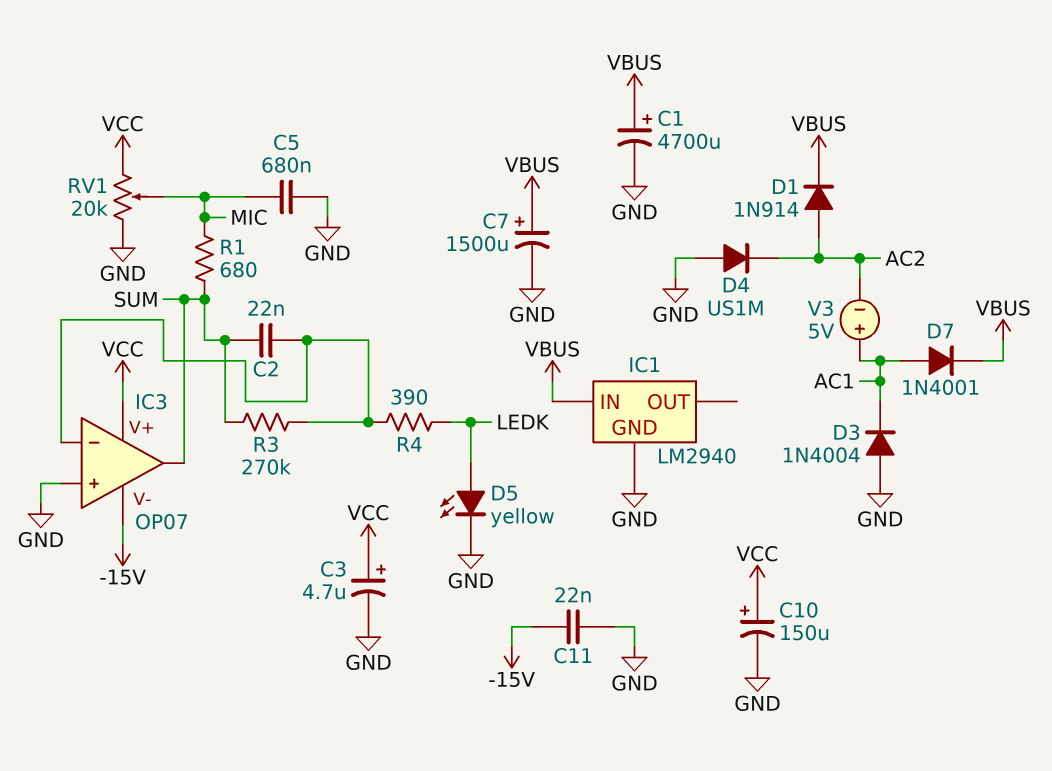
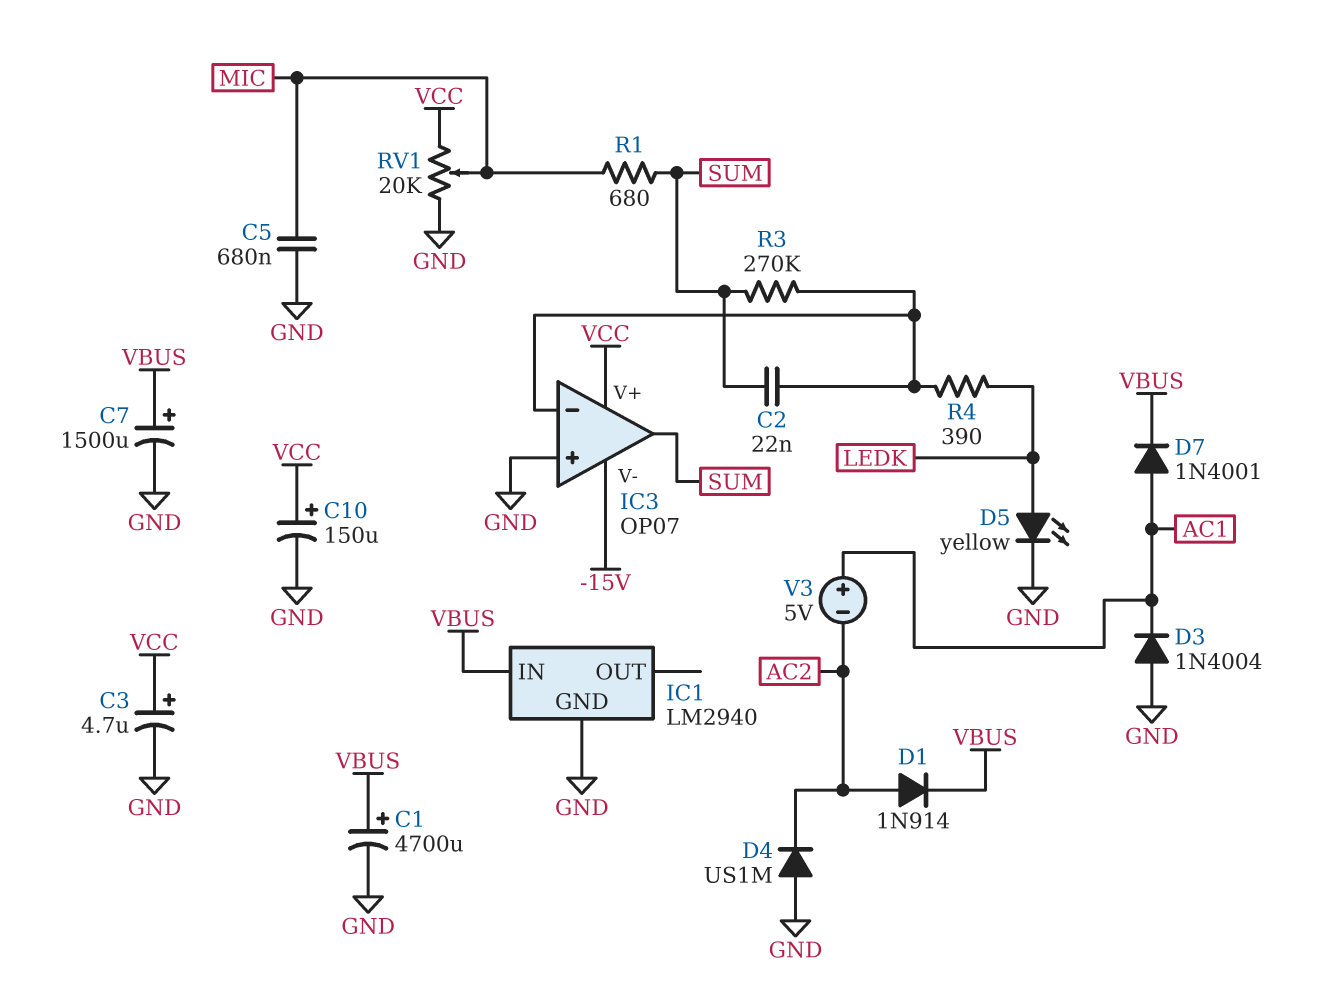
C11: 22nF (-15V, GND) -> none

